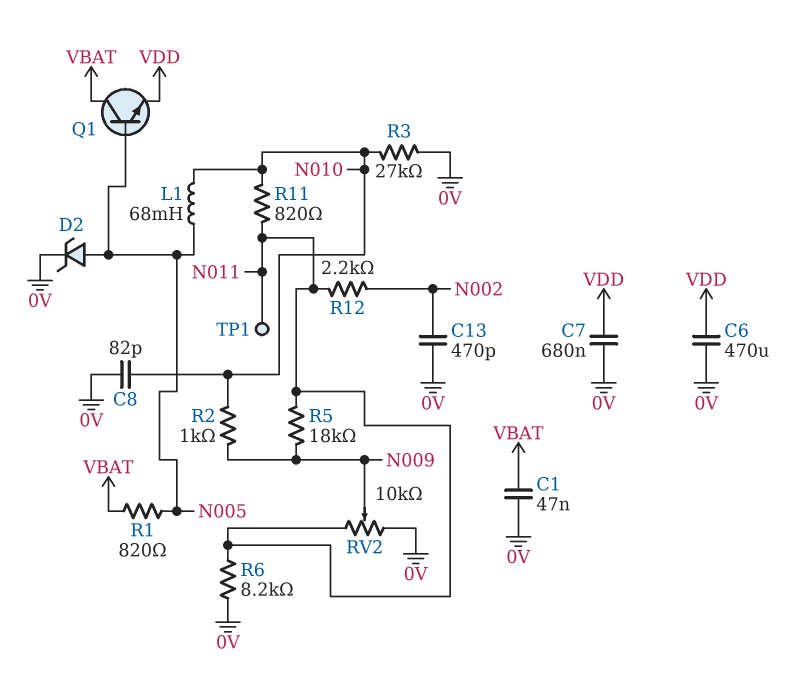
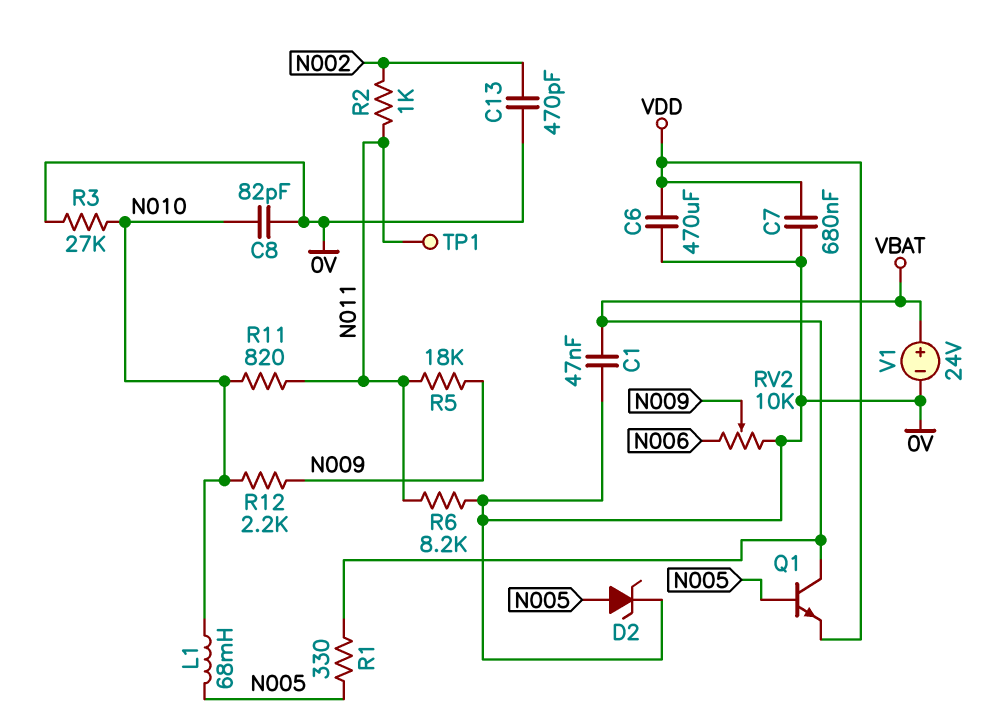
R1: 820 (N005, VBAT) -> 330 (N005, VBAT)
R2: 1k (N009, N010) -> 1k (N002, N011)
R12: 2.2k (N002, N011) -> 2.2k (N009, N010)
RV2: 10k (0V, N011, wiper N009) -> 10k (0V, N006, wiper N009)
V1: none -> 24V (plus VBAT, minus 0V)

